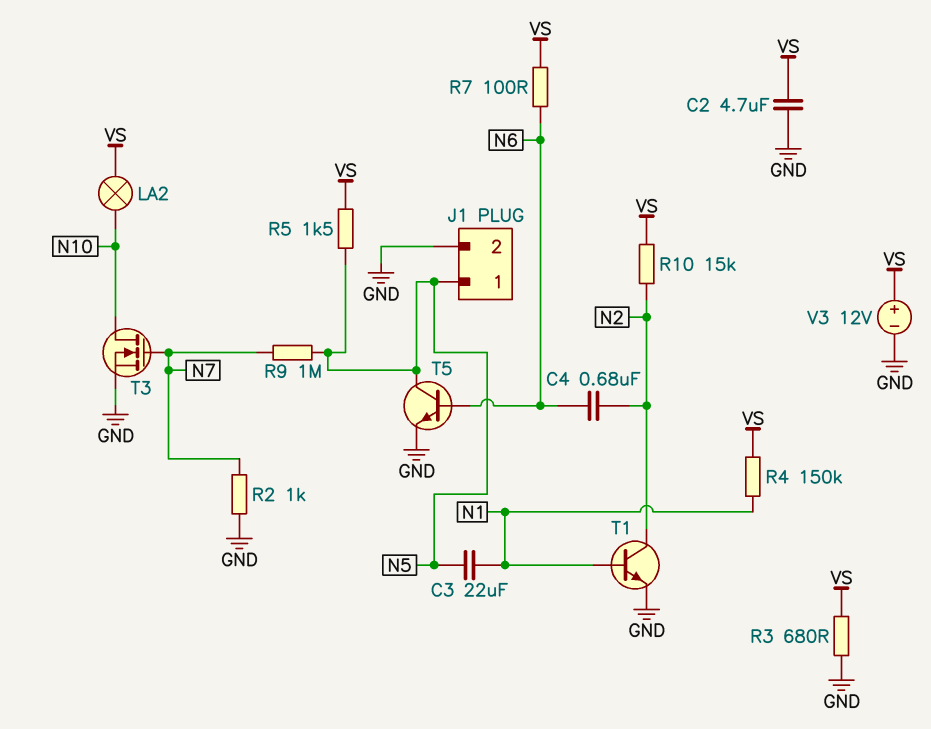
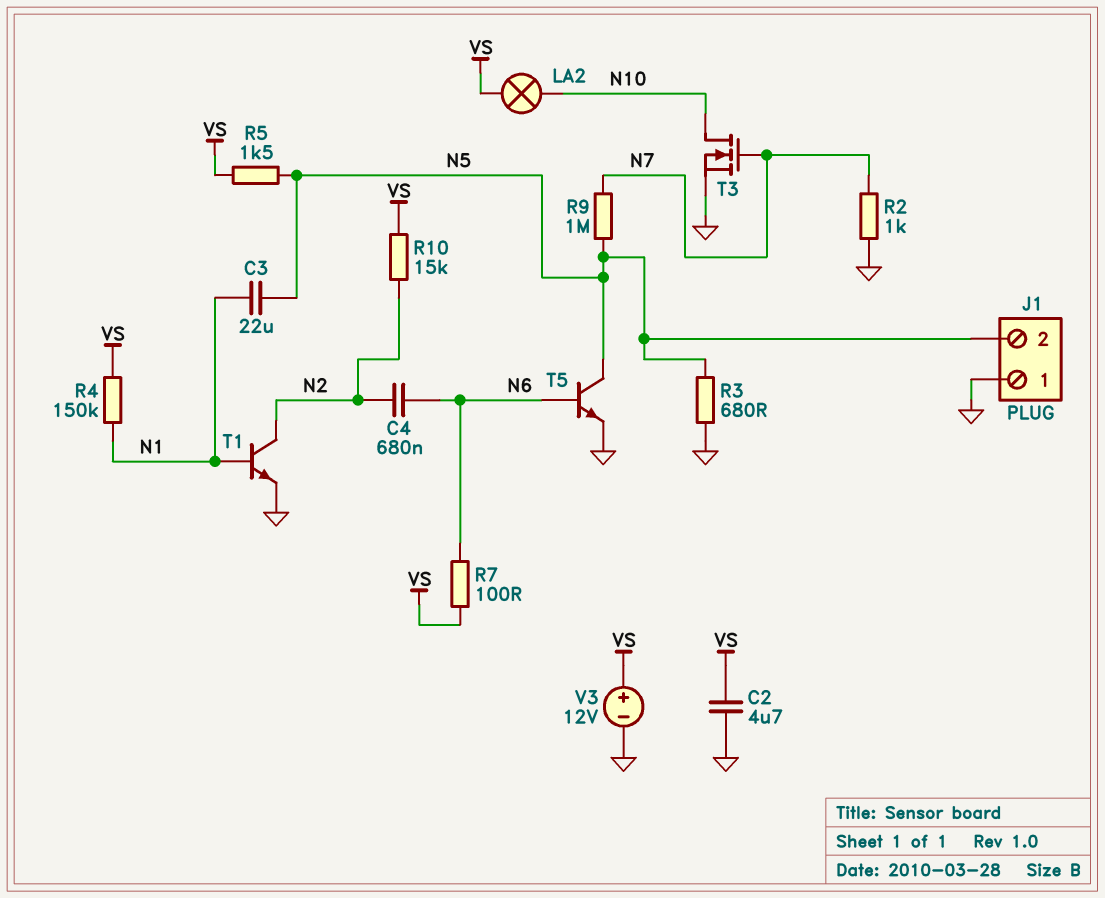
J1 pin 1: N5 -> GND
J1 pin 2: GND -> N5
R3: 680 (GND, VS) -> 680 (GND, N5)

